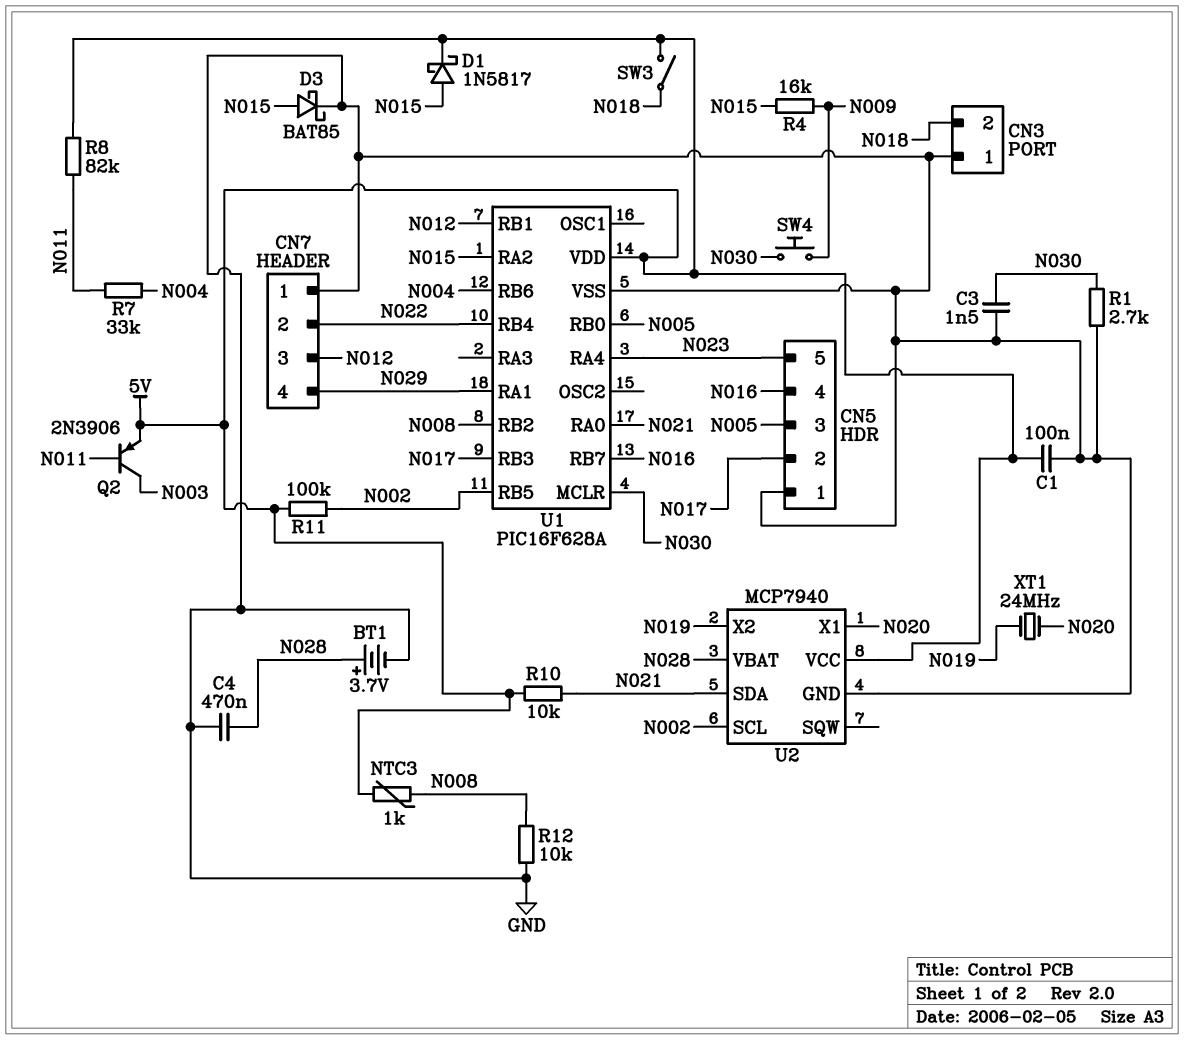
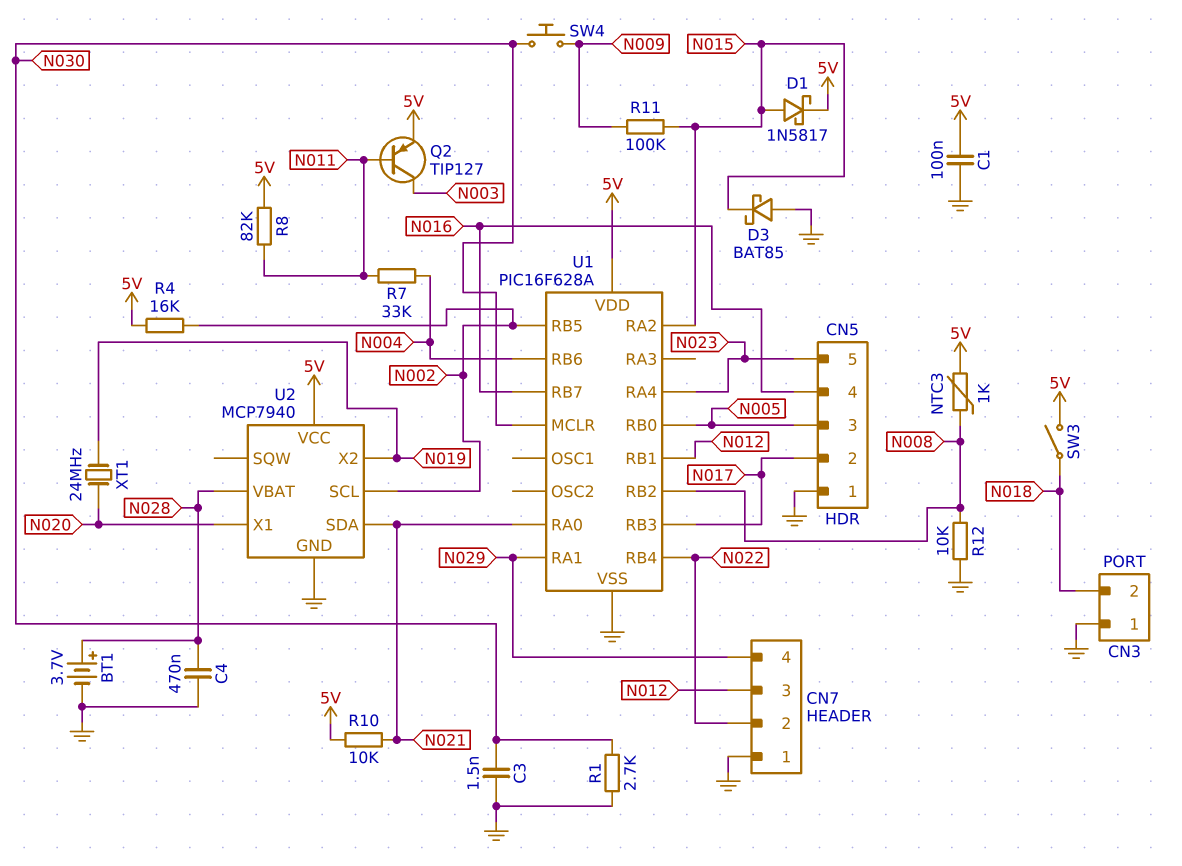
D3: schottky BAT85 (A N015, K GND) -> schottky BAT85 (A GND, K N015)
Q2: PNP 2N3906 (B N011, C N003, E 5V) -> PNP TIP127 (B N011, C N003, E 5V)
R4: 16k (N009, N015) -> 16k (5V, N002)
R11: 100k (5V, N002) -> 100k (N009, N015)

